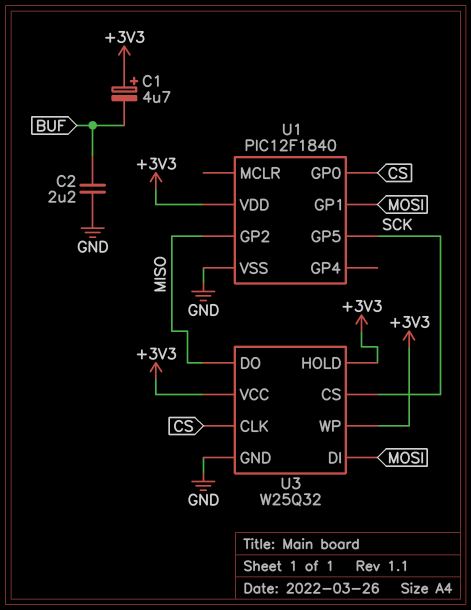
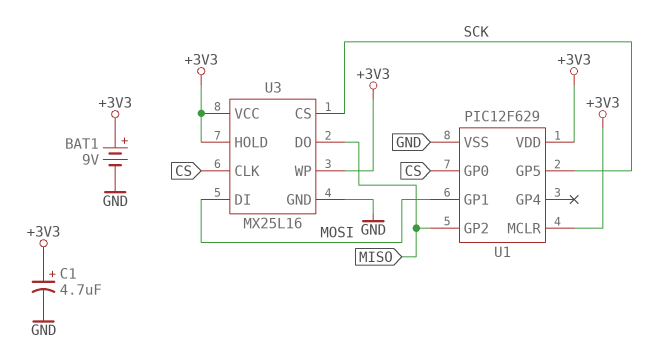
BAT1: none -> 9V (plus +3V3, minus GND)
C1: 4.7uF (plus +3V3, minus BUF) -> 4.7uF (plus +3V3, minus GND)
C2: 2.2uF (BUF, GND) -> none
U1: PIC12F1840 -> PIC12F629
U1 pin MCLR: none -> +3V3
U3: W25Q32 -> MX25L16

